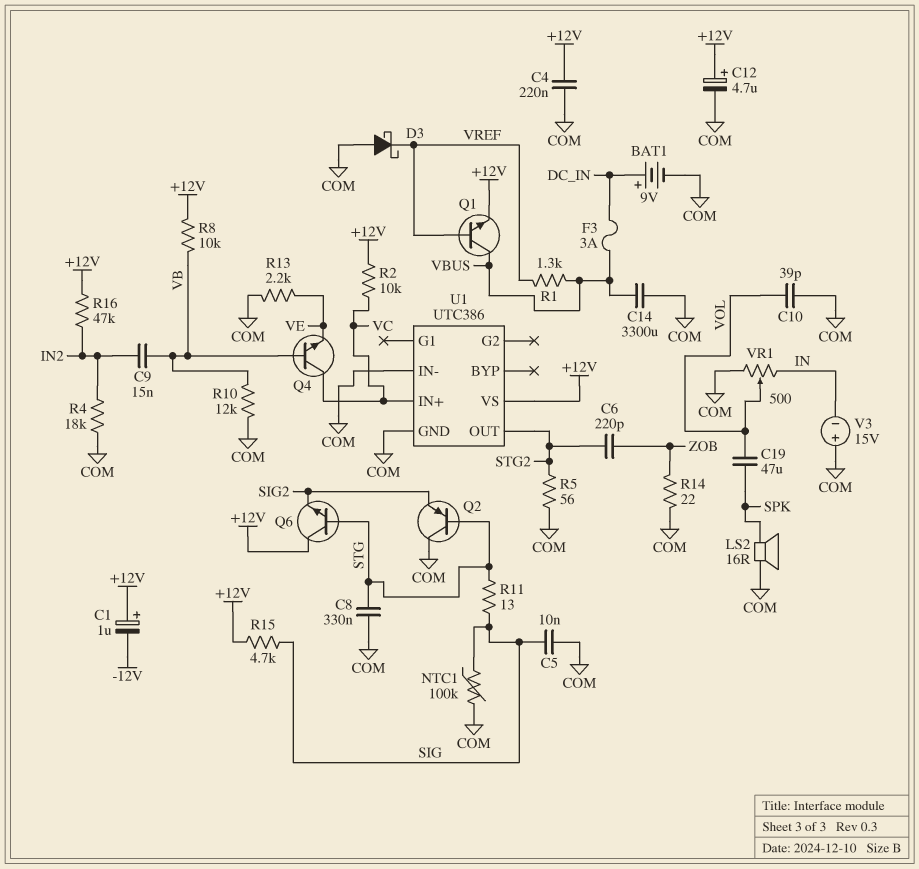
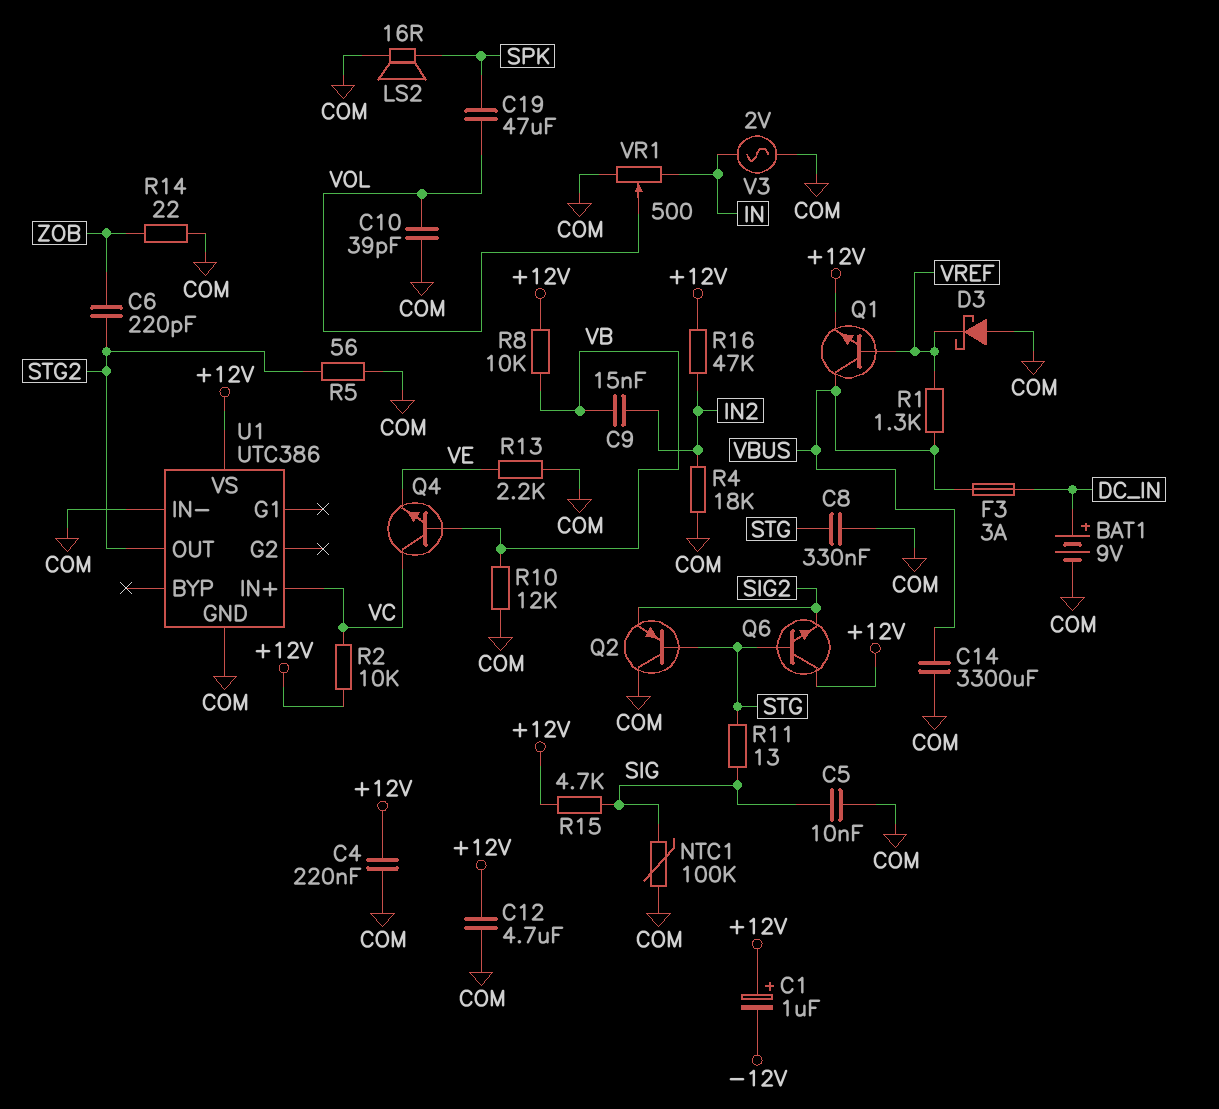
C12: 4.7uF (plus +12V, minus COM) -> 4.7uF (+12V, COM)
V3: 15V (plus COM, minus IN) -> AC 2V (COM, IN)

